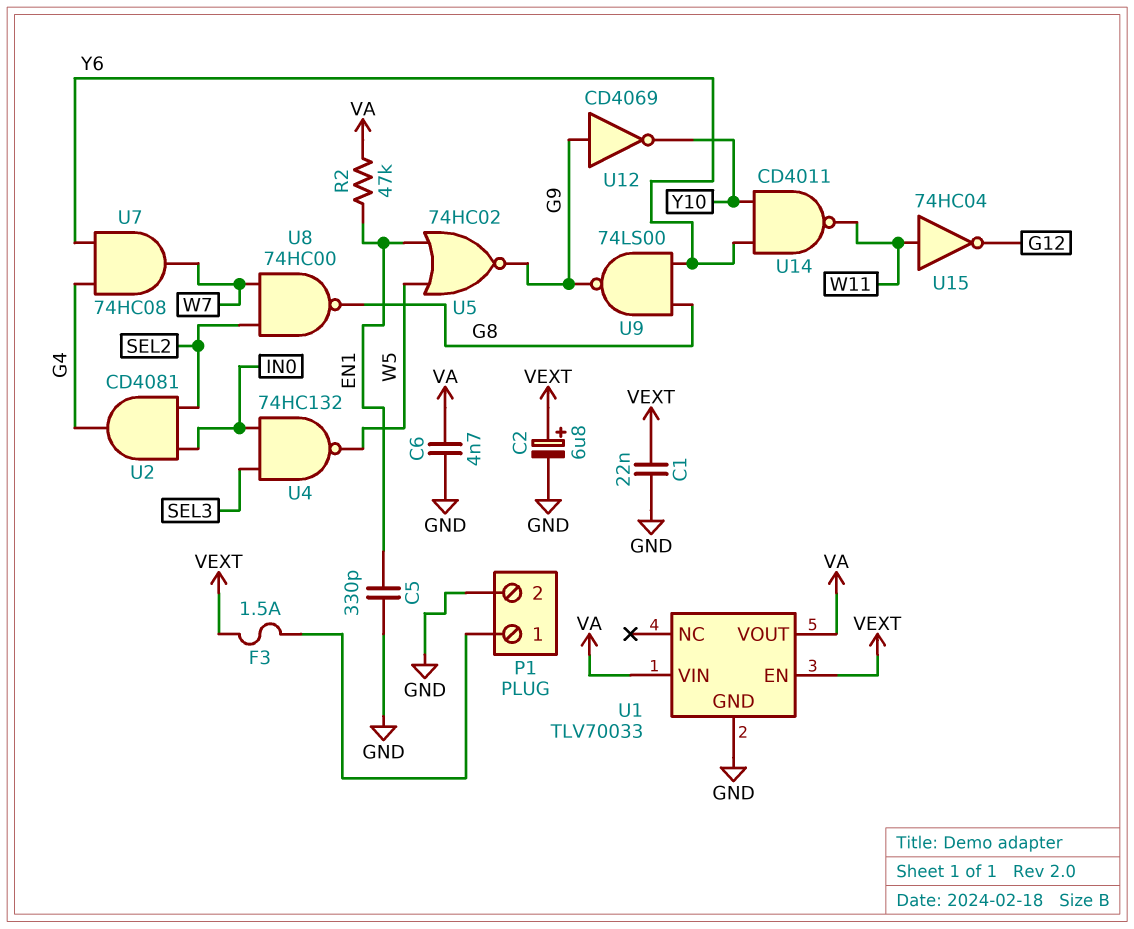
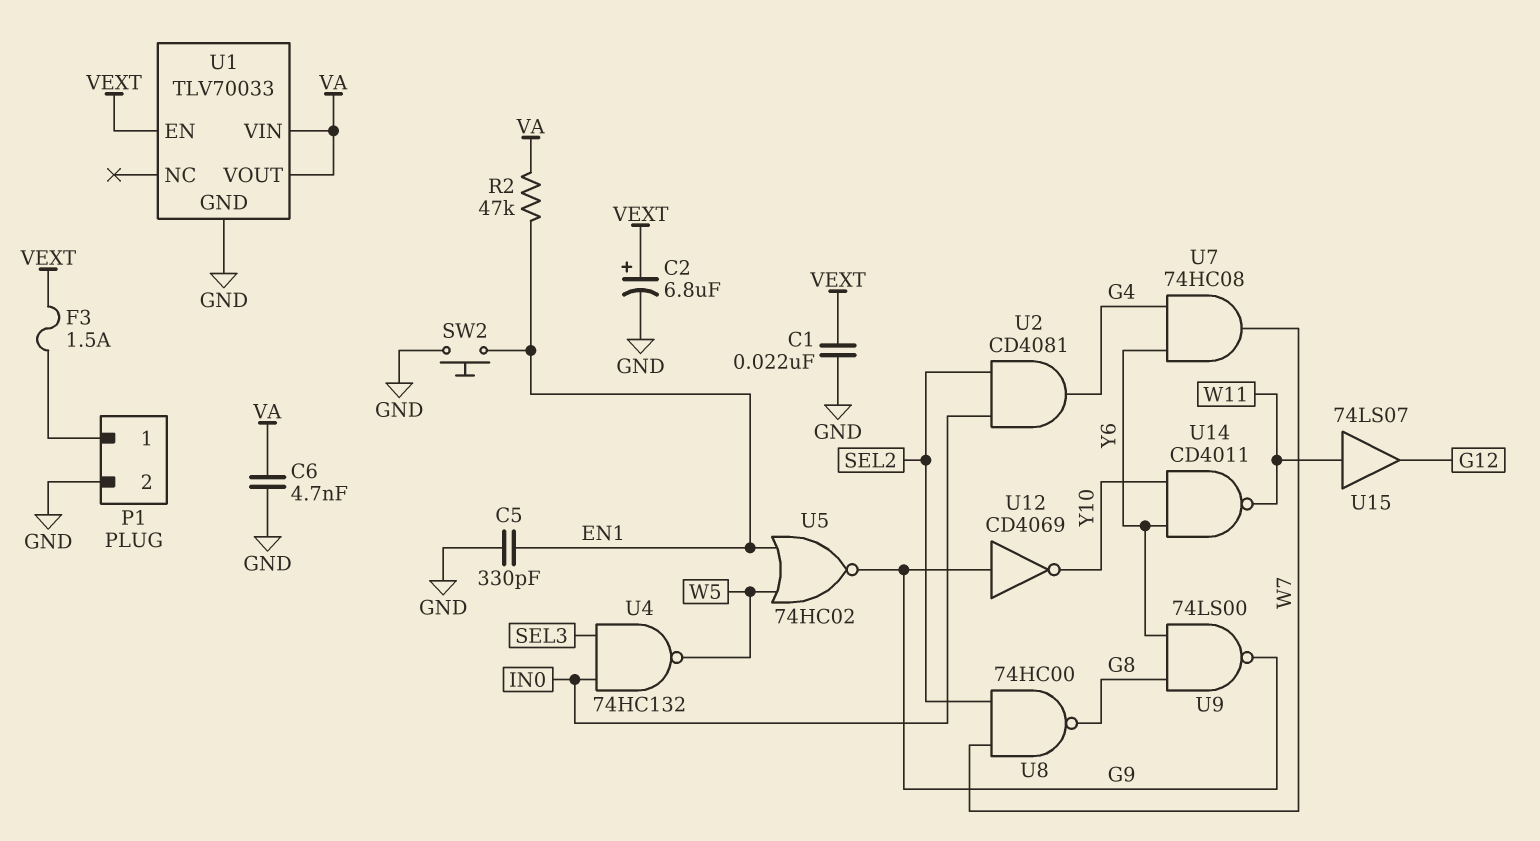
SW2: none -> button (EN1, GND)
U15: NOT 74HC04 (in W11, out G12) -> buffer 74LS07 (in W11, out G12)

